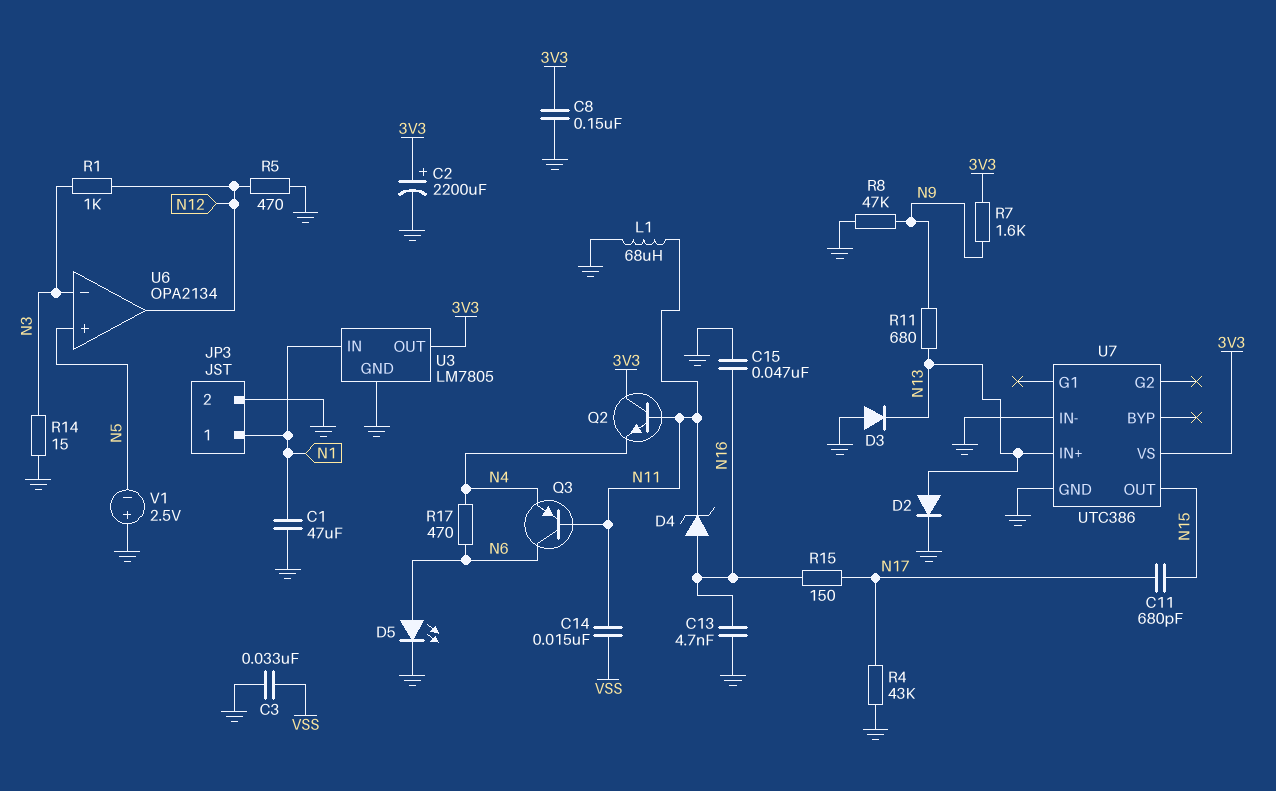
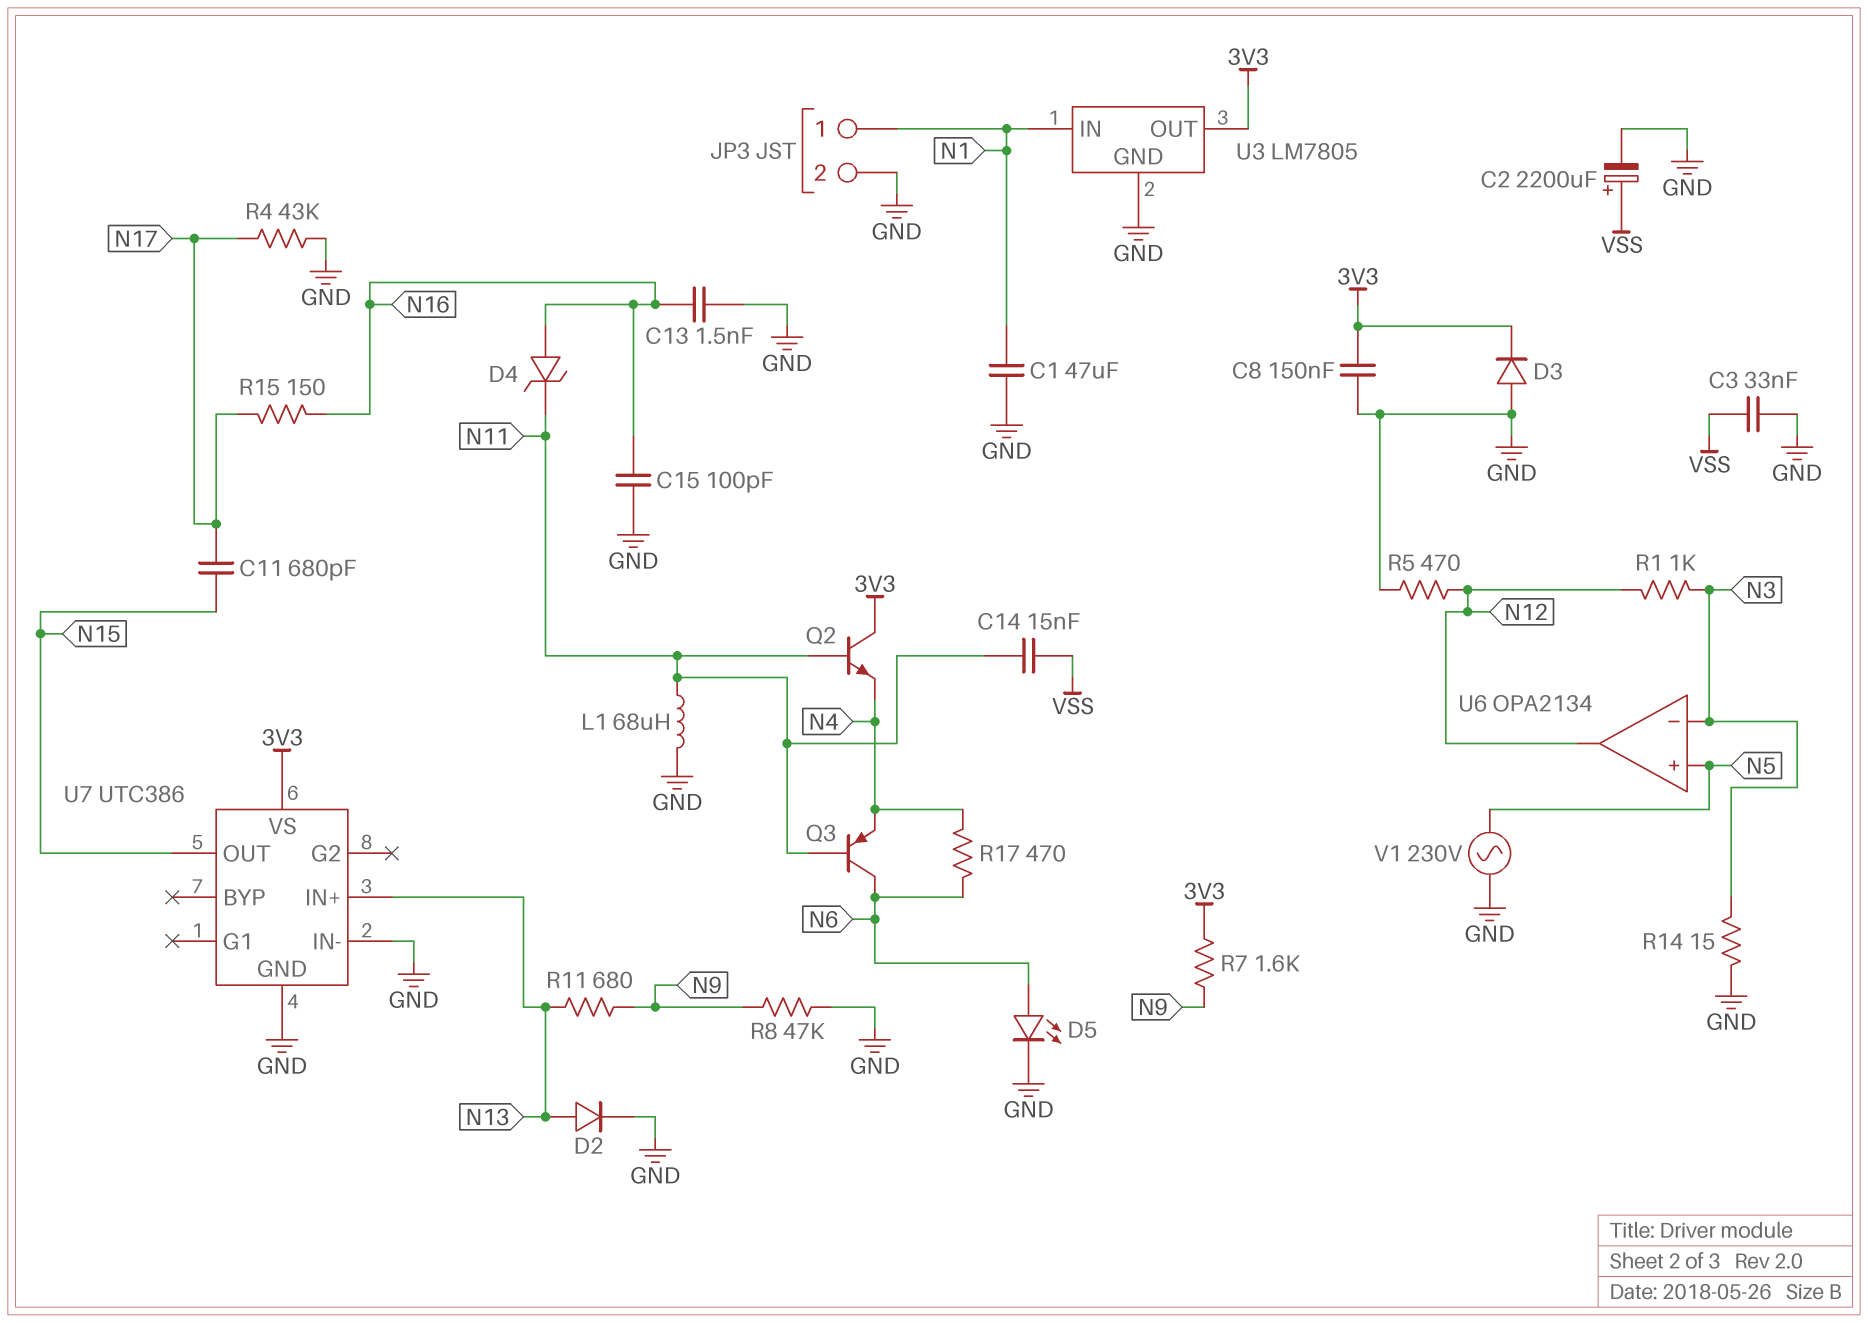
C2: 2200uF (plus 3V3, minus GND) -> 2200uF (plus VSS, minus GND)
C13: 4.7nF (GND, N16) -> 1.5nF (GND, N16)
C15: 47nF (GND, N16) -> 100pF (GND, N16)
D3: diode (A GND, K N13) -> diode (A GND, K 3V3)
V1: 2.5V (plus GND, minus N5) -> AC 230V (GND, N5)

